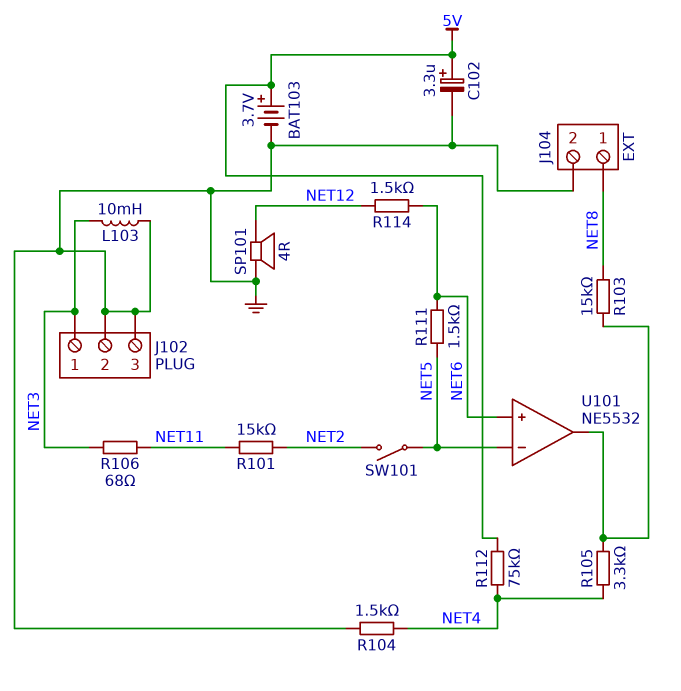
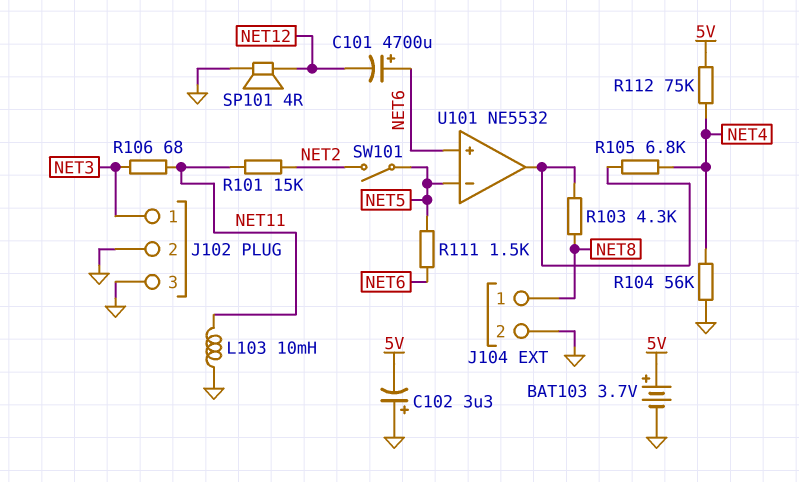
C101: none -> 4700uF (plus NET6, minus NET12)
C102: 3.3uF (plus 5V, minus GND) -> 3.3uF (plus GND, minus 5V)
L103: 10mH (GND, NET3) -> 10mH (GND, NET11)
R103: 15k (NET8, U101/out) -> 4.3k (NET8, U101/out)
R104: 1.5k (GND, NET4) -> 56k (GND, NET4)
R105: 3.3k (NET4, U101/out) -> 6.8k (NET4, U101/out)
R114: 1.5k (NET6, NET12) -> none

